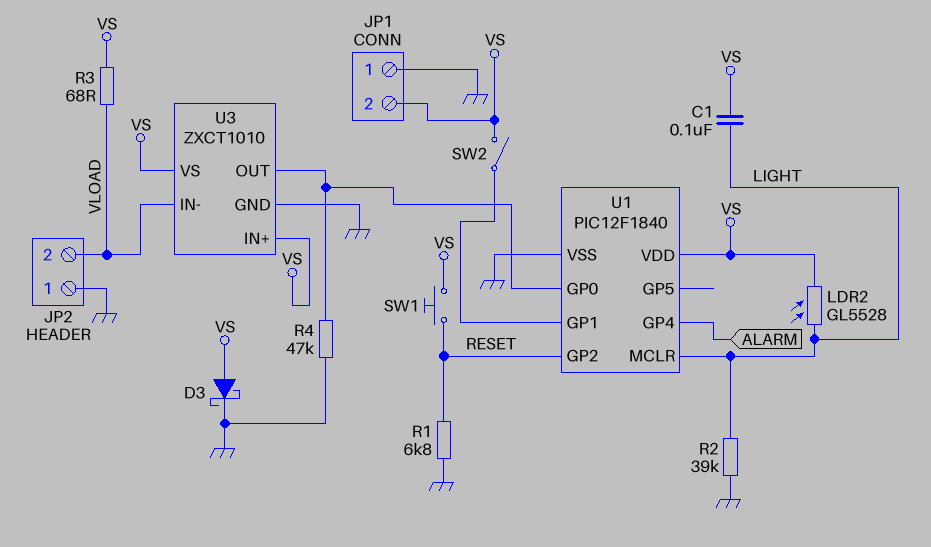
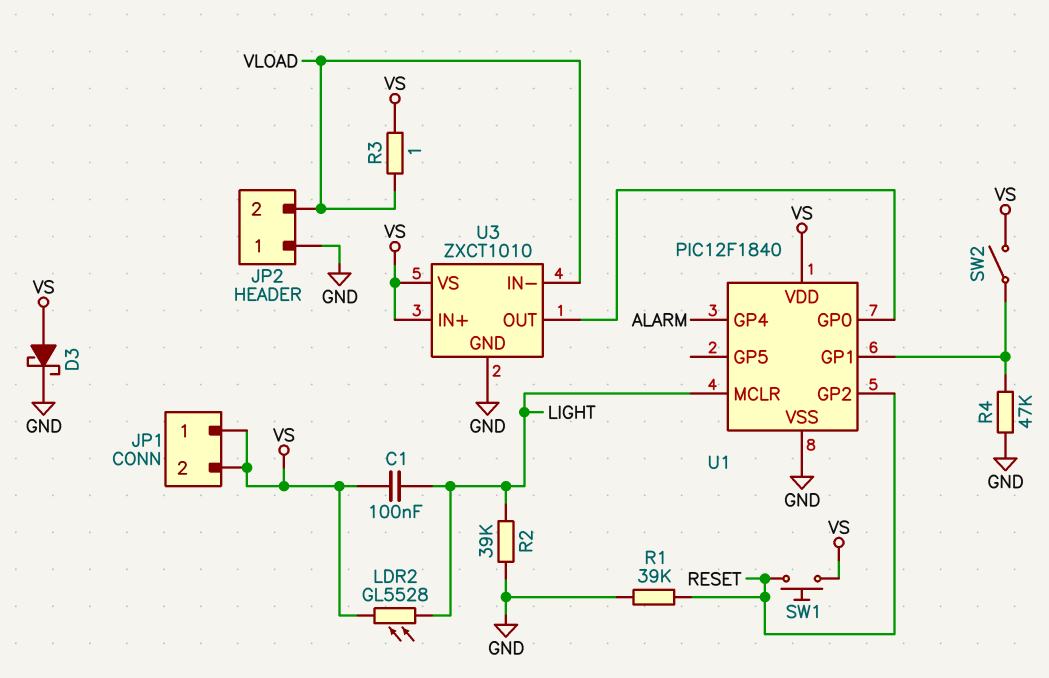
JP1 pin 1: GND -> VS
R1: 6.8k (GND, RESET) -> 39k (GND, RESET)
R3: 68 (VLOAD, VS) -> 1 (VLOAD, VS)
R4: 47k (GND, U1/GP0) -> 47k (GND, U1/GP1)

